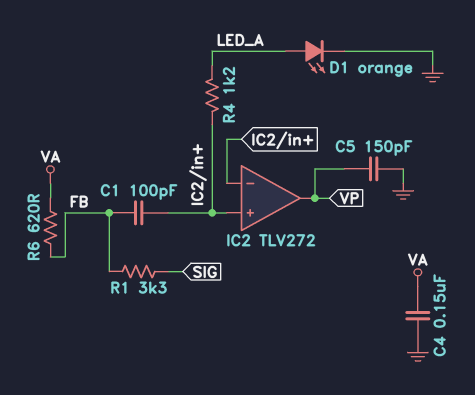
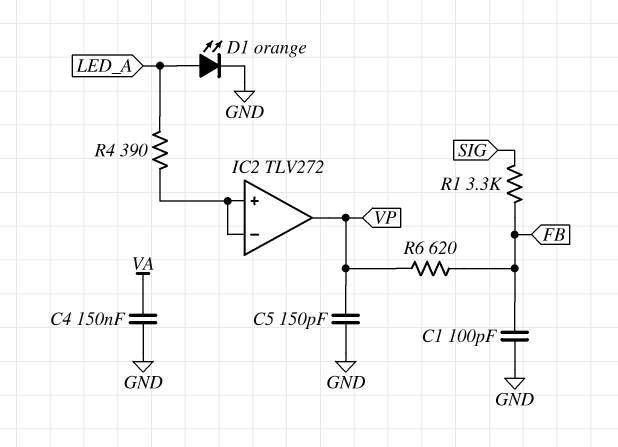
C1: 100pF (FB, IC2/in+) -> 100pF (FB, GND)
R4: 1.2k (IC2/in+, LED_A) -> 390 (IC2/in+, LED_A)
R6: 620 (FB, VA) -> 620 (FB, VP)

